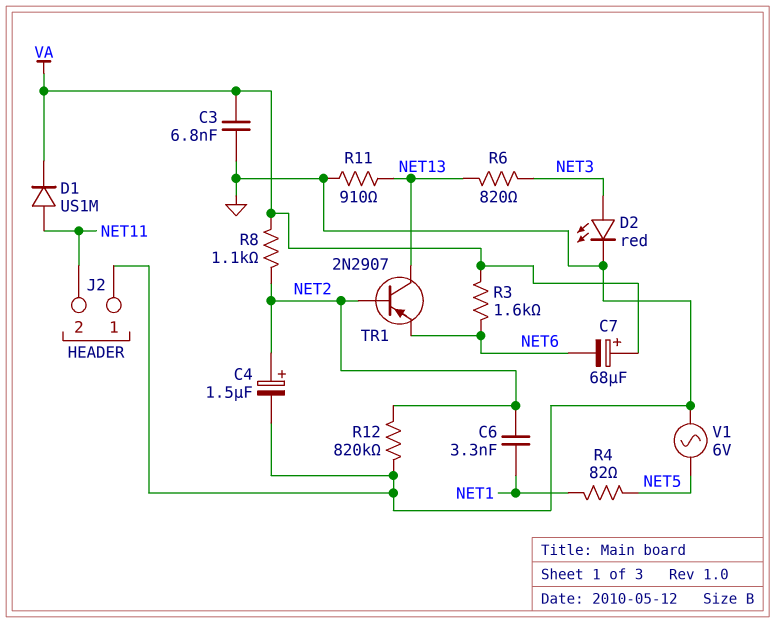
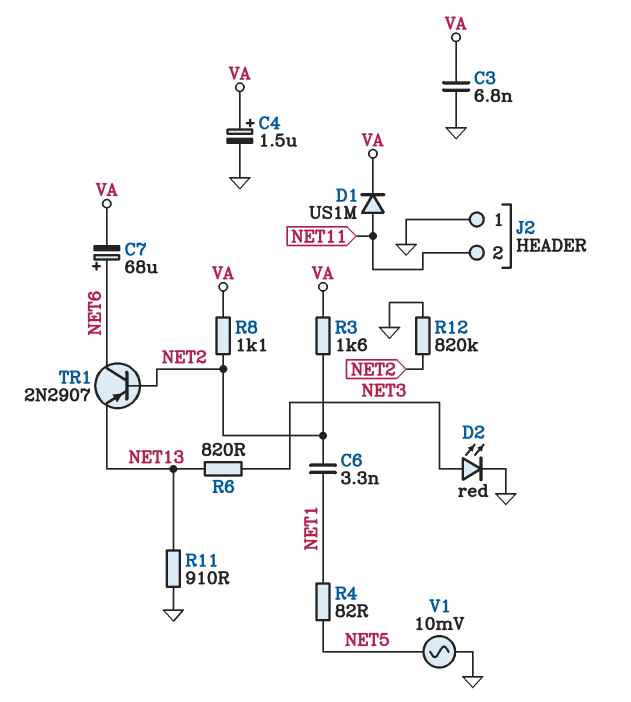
C4: 1.5uF (plus NET2, minus GND) -> 1.5uF (plus VA, minus GND)
C7: 68uF (plus VA, minus NET6) -> 68uF (plus NET6, minus VA)
R3: 1.6k (NET6, VA) -> 1.6k (NET2, VA)
TR1: PNP 2N2907 (B NET2, C NET13, E NET6) -> PNP 2N2907 (B NET2, C NET6, E NET13)
V1: AC 6V (GND, NET5) -> AC 10mV (GND, NET5)

